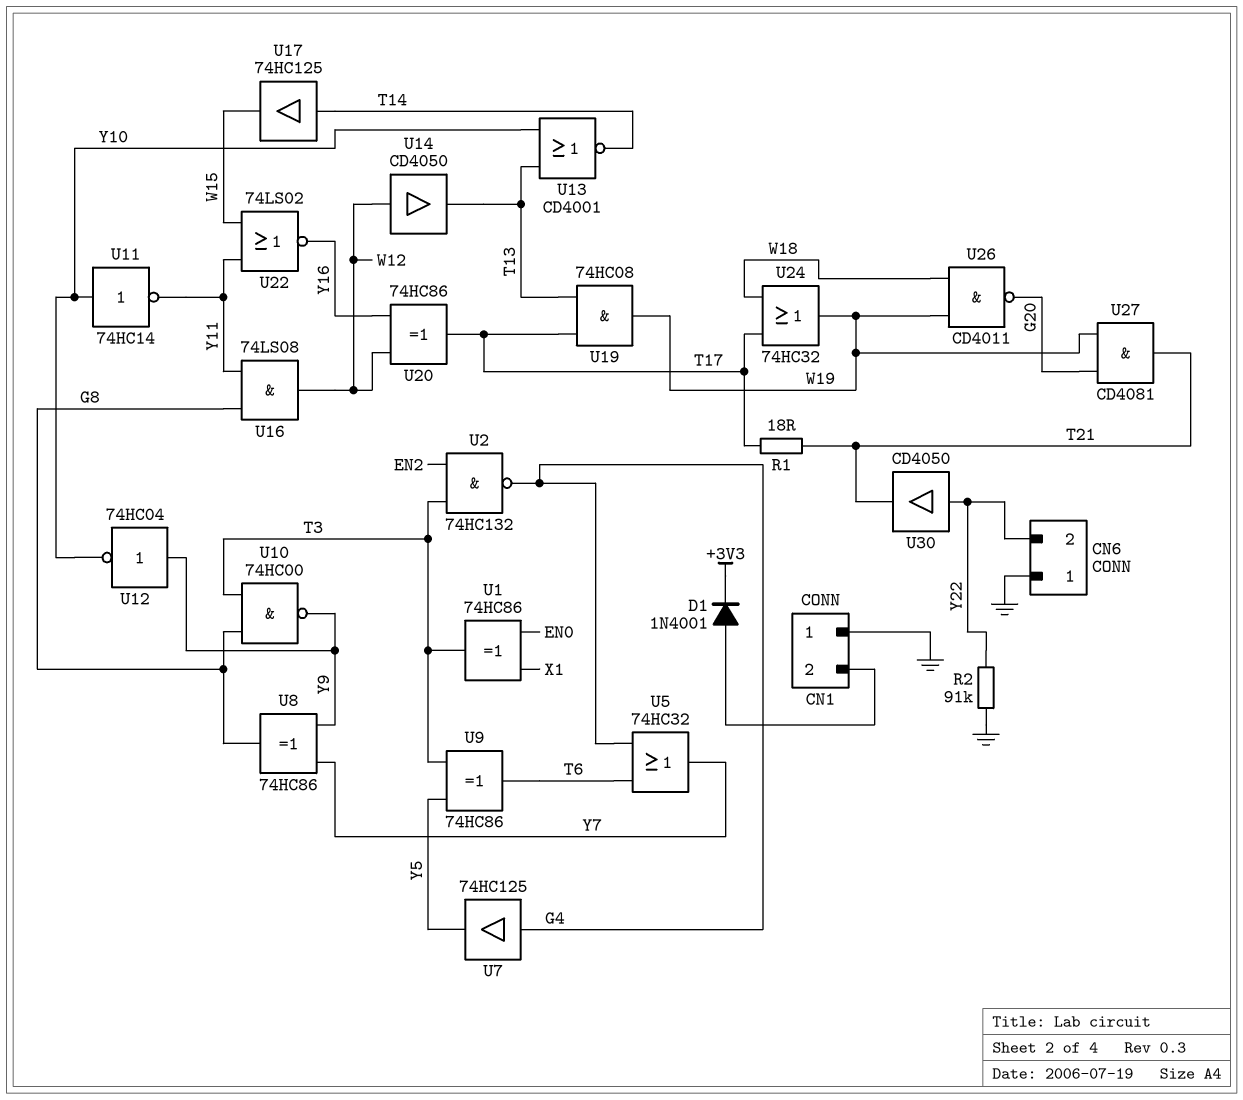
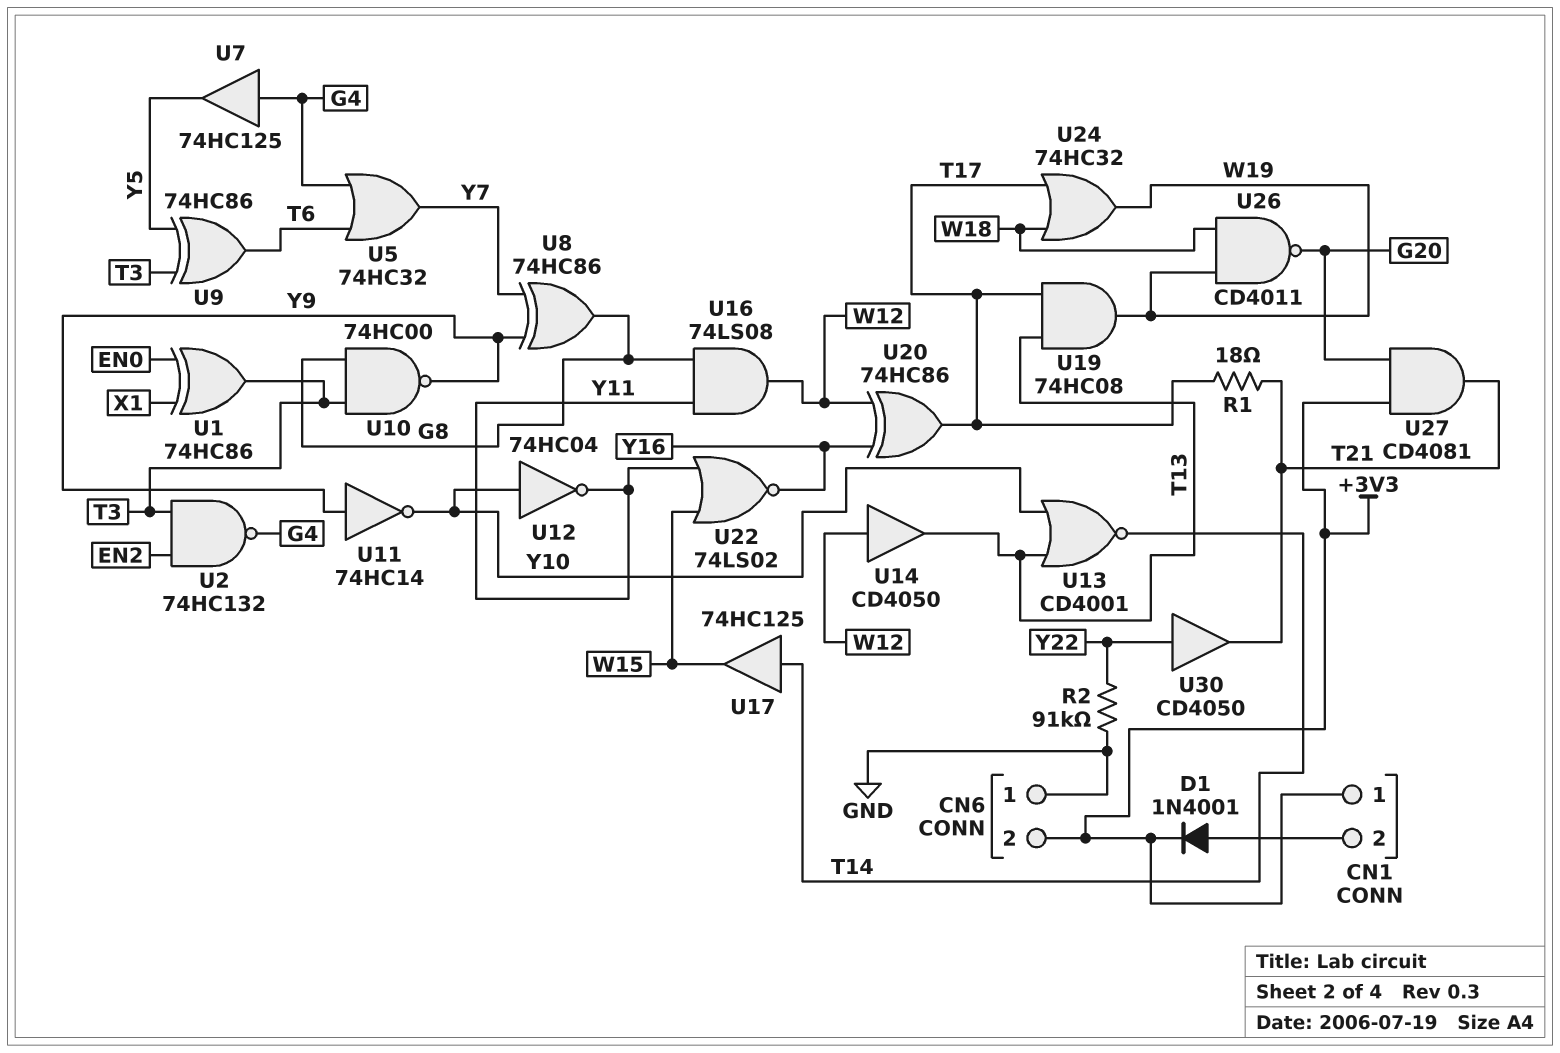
CN1 pin 1: GND -> +3V3
CN6 pin 2: Y22 -> +3V3
U11: NOT 74HC14 (in Y10, out Y11) -> NOT 74HC14 (in Y9, out Y10)
U12: NOT 74HC04 (in Y9, out Y10) -> NOT 74HC04 (in Y10, out Y11)
U27: AND CD4081 (in G20, in W19, out T21) -> AND CD4081 (in +3V3, in G20, out T21)

